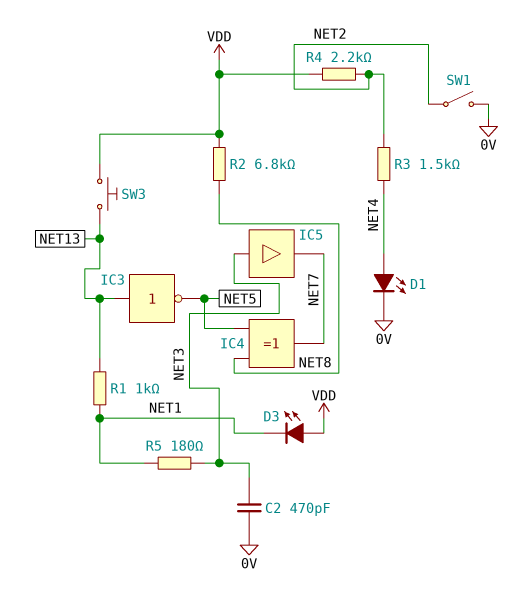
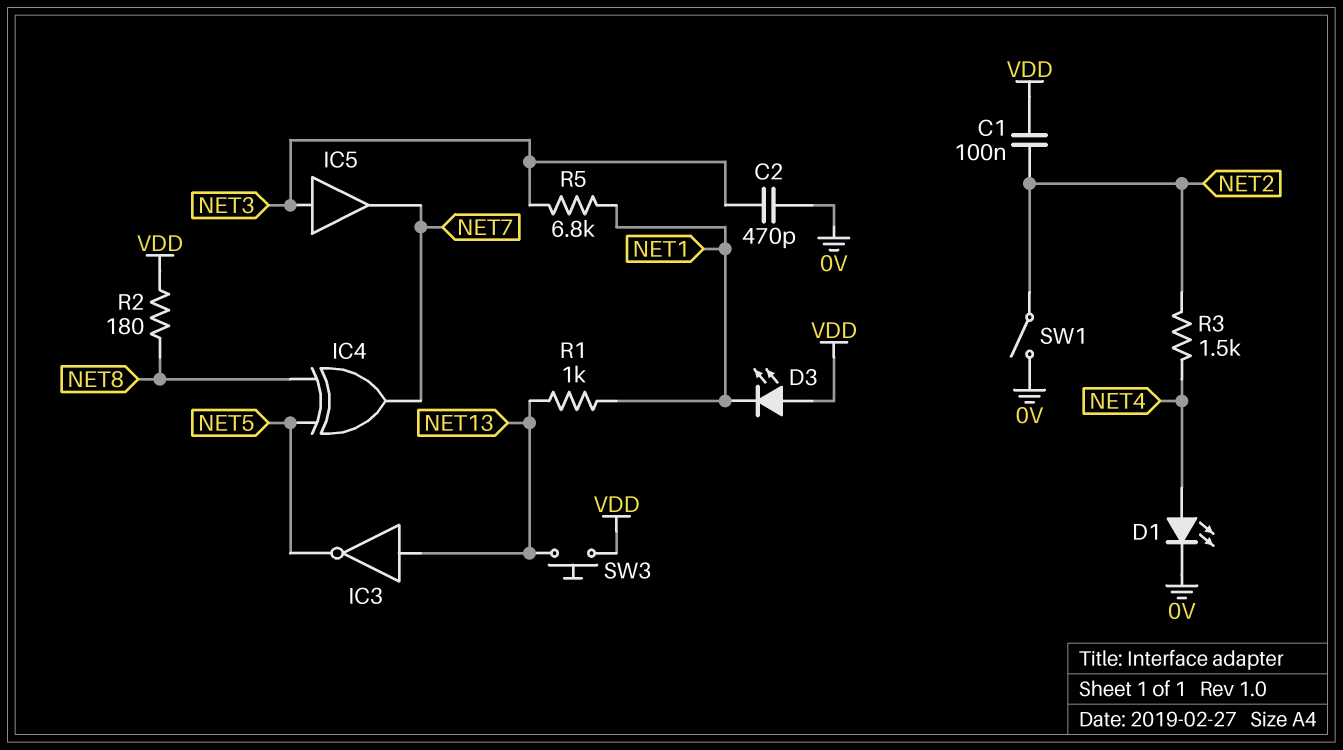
C1: none -> 100nF (NET2, VDD)
R2: 6.8k (NET8, VDD) -> 180 (NET8, VDD)
R4: 2.2k (NET2, VDD) -> none
R5: 180 (NET1, NET3) -> 6.8k (NET1, NET3)

